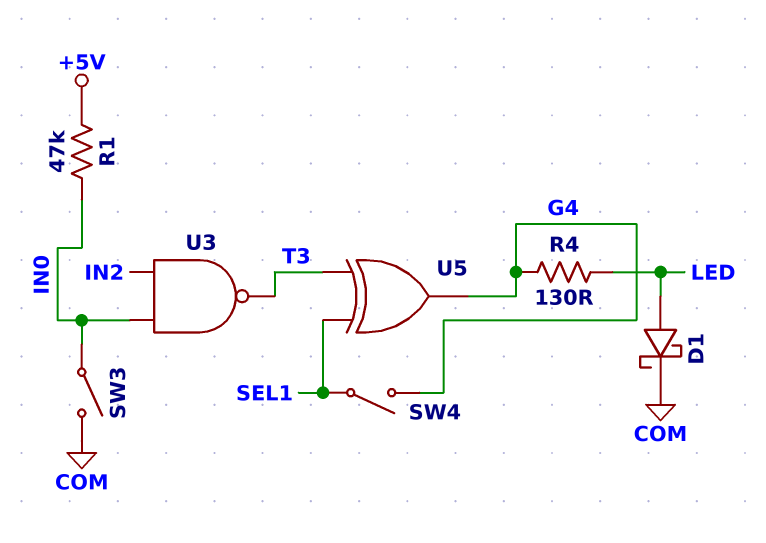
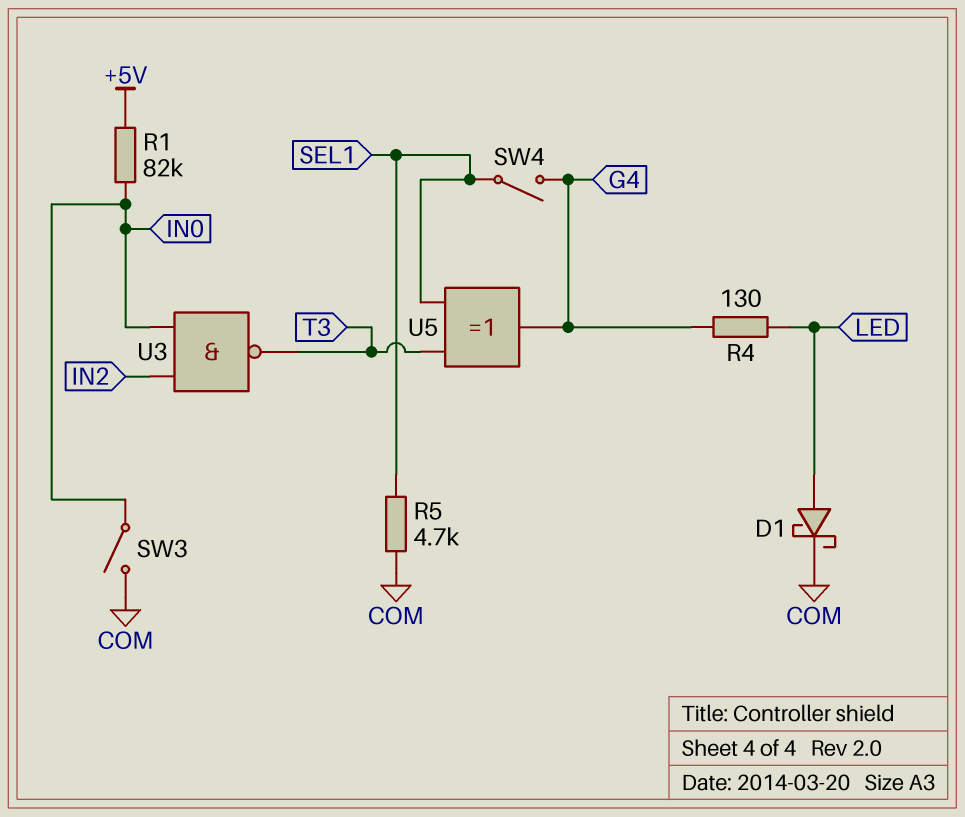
R1: 47k (+5V, IN0) -> 82k (+5V, IN0)
R5: none -> 4.7k (COM, SEL1)

